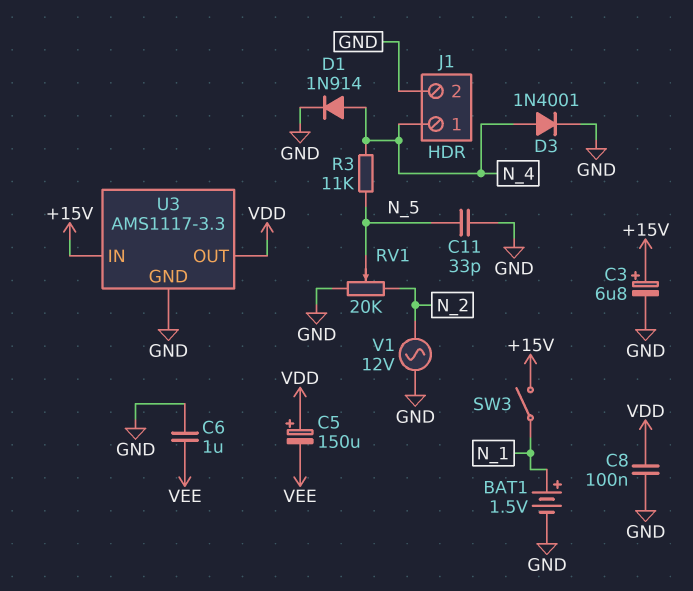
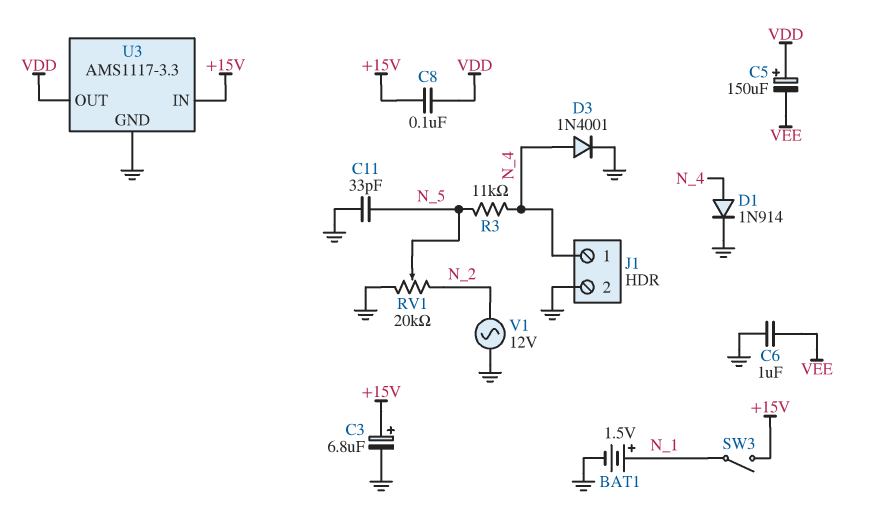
C8: 100nF (GND, VDD) -> 100nF (+15V, VDD)

